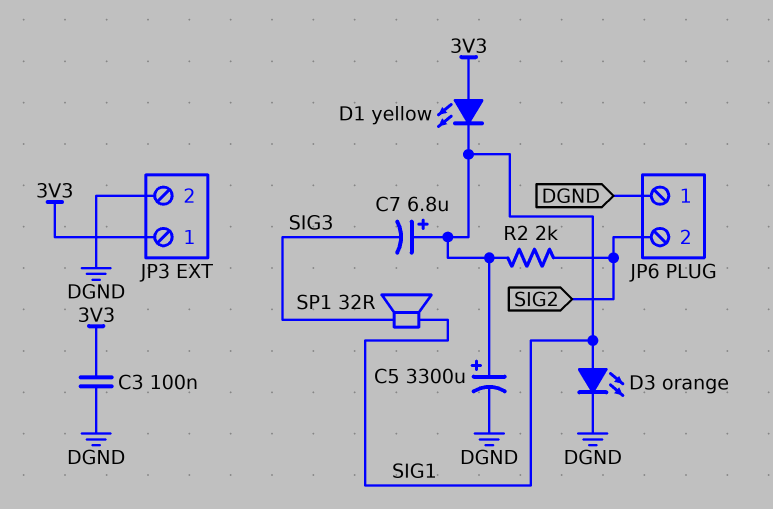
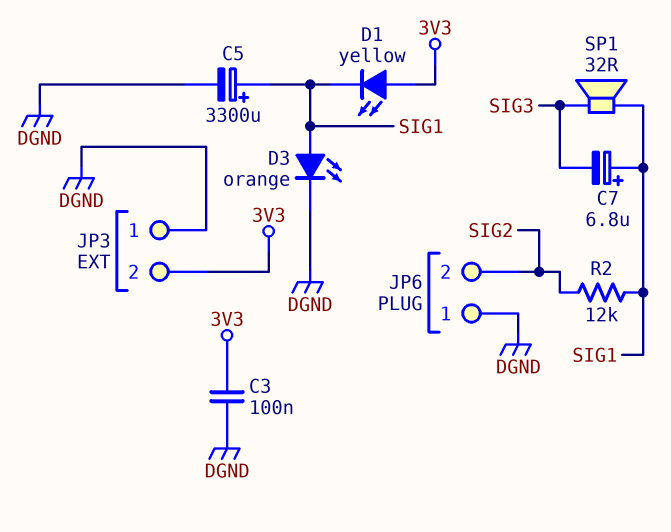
JP3 pin 1: 3V3 -> DGND
JP3 pin 2: DGND -> 3V3
R2: 2k (SIG1, SIG2) -> 12k (SIG1, SIG2)

